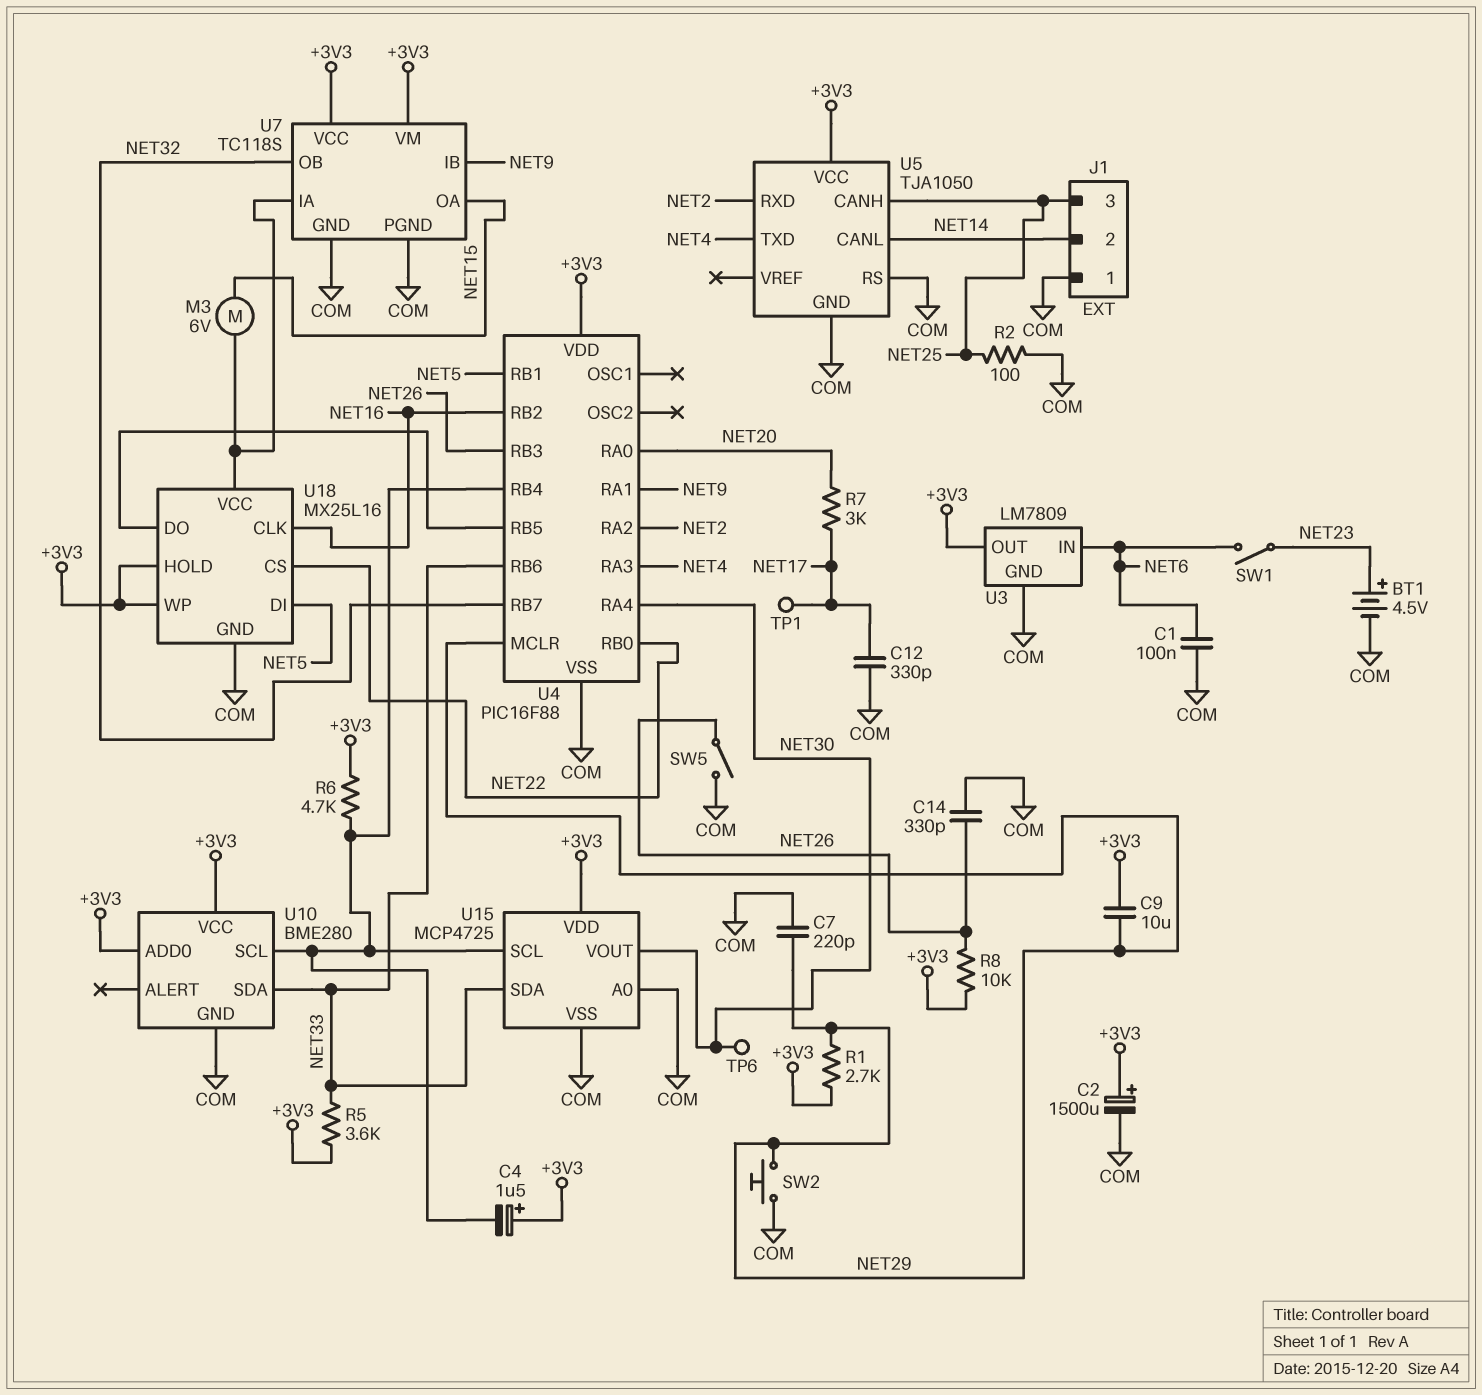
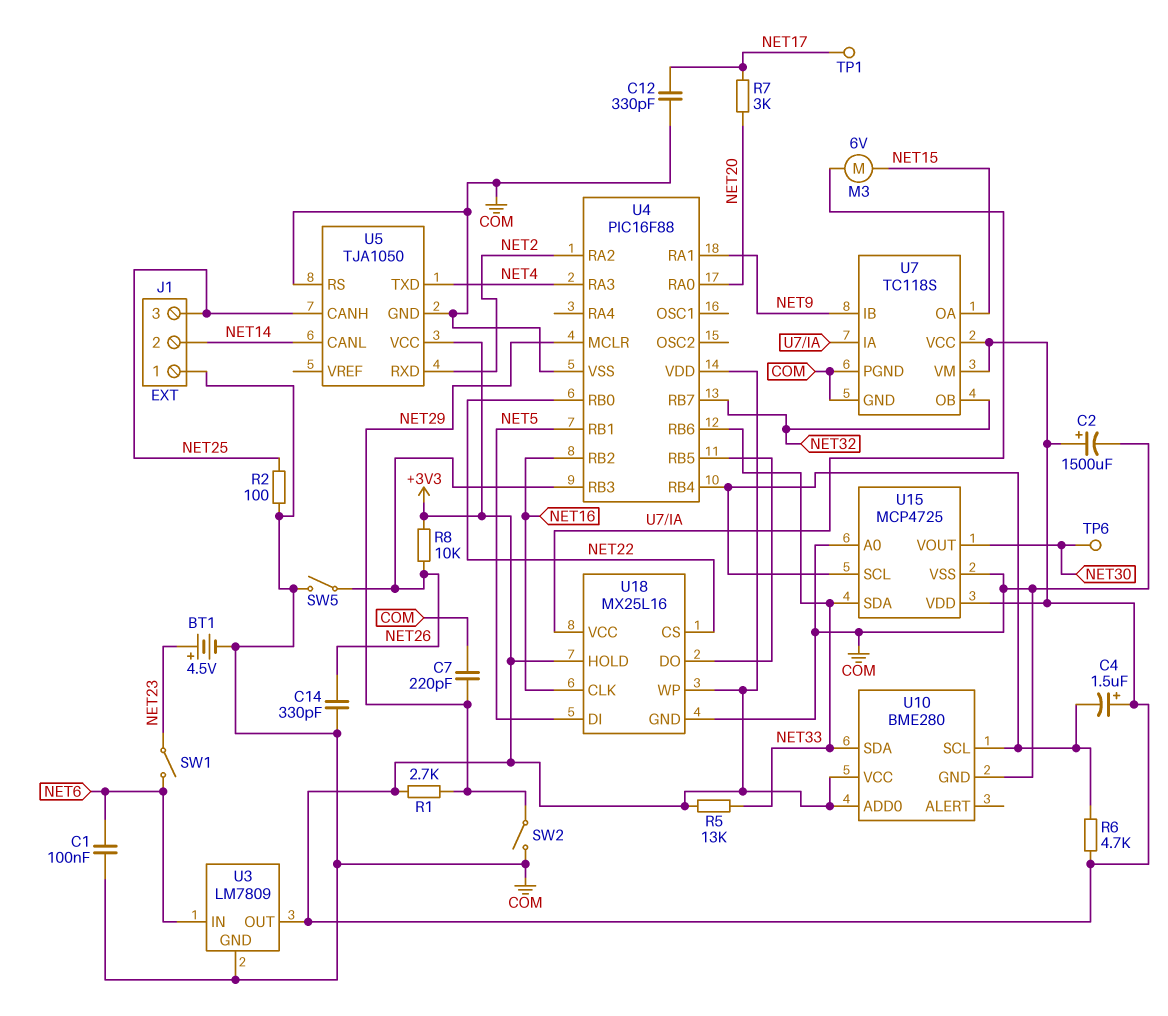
C9: 10uF (+3V3, NET29) -> none
R5: 3.6k (+3V3, NET33) -> 13k (+3V3, NET33)
SW2: button (COM, NET29) -> switch (COM, NET29)
U4 pin RA4: NET30 -> none

